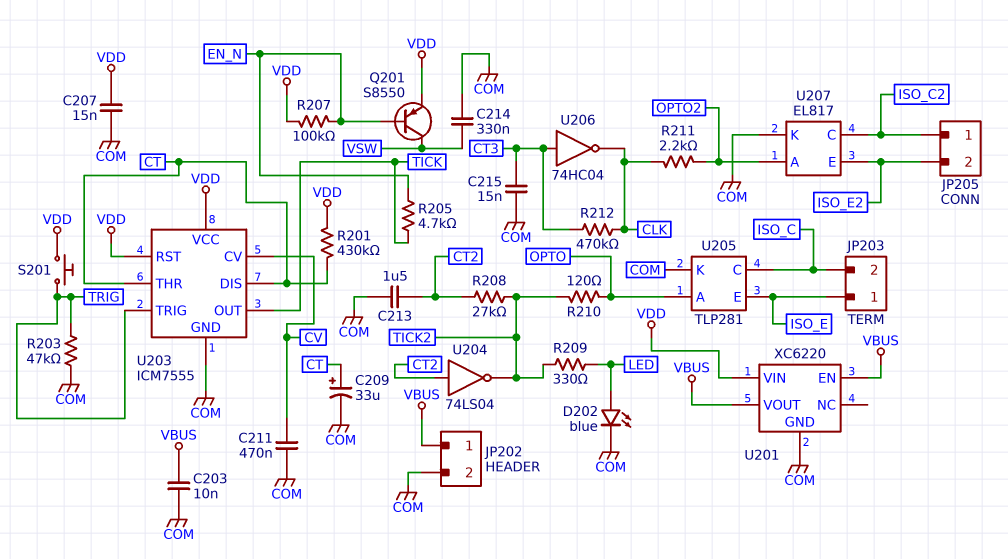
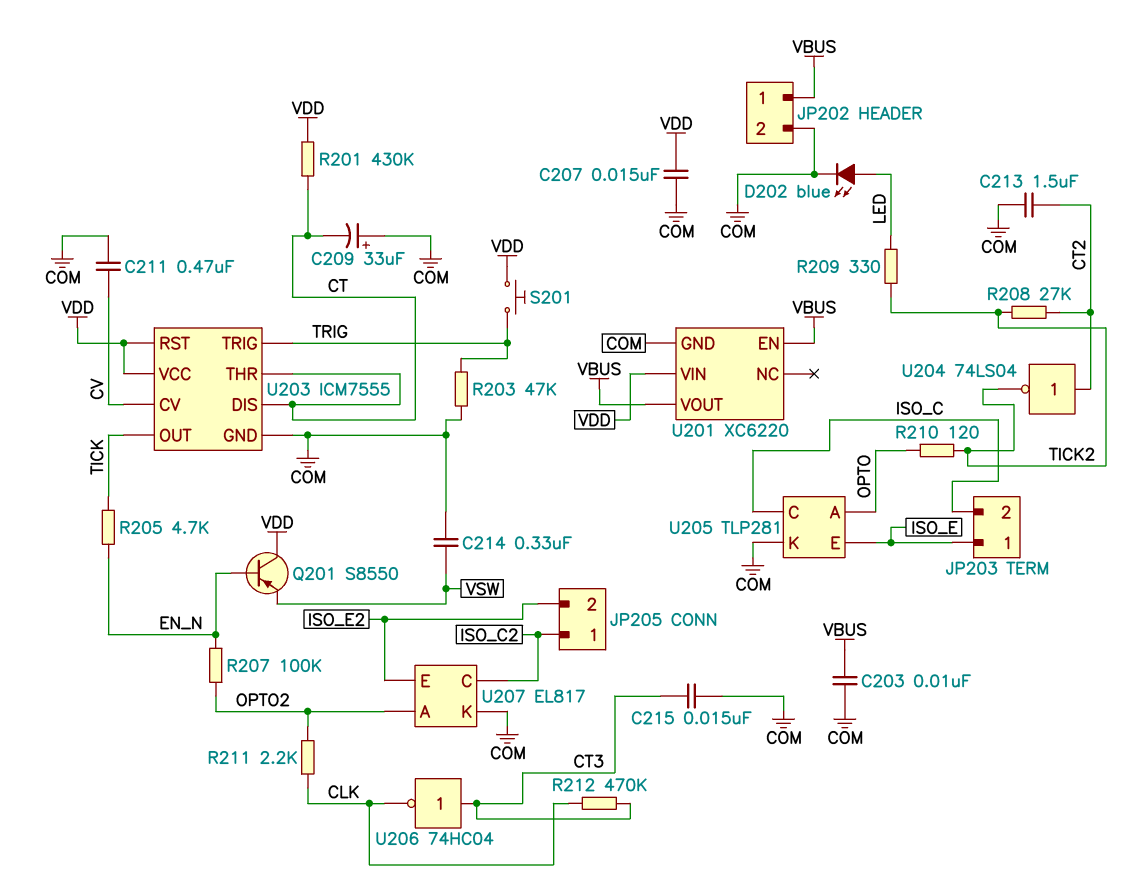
C209: 33uF (plus CT, minus COM) -> 33uF (plus COM, minus CT)
Q201: PNP S8550 (B EN_N, C VSW, E VDD) -> PNP S8550 (B EN_N, C VDD, E VSW)
R207: 100k (EN_N, VDD) -> 100k (EN_N, OPTO2)

